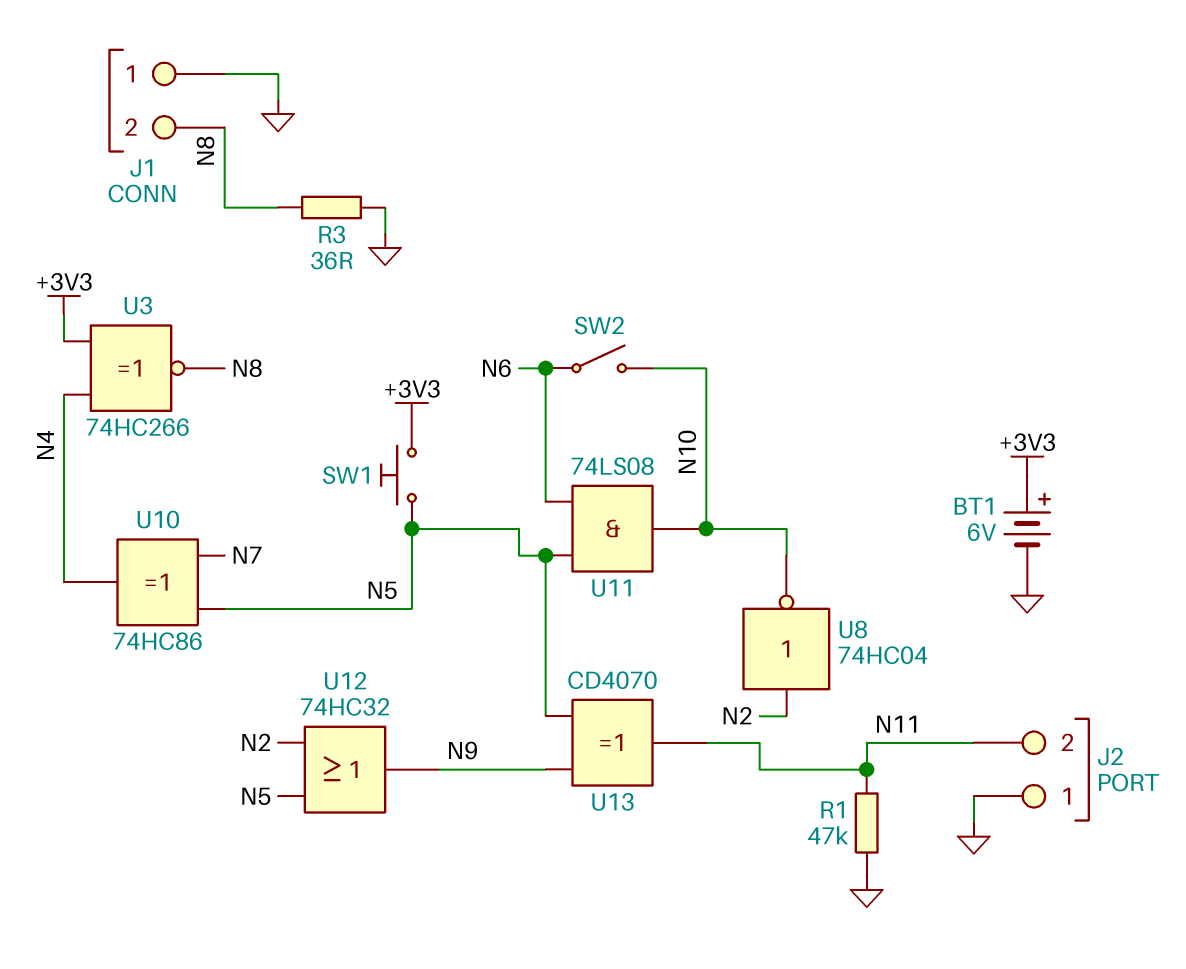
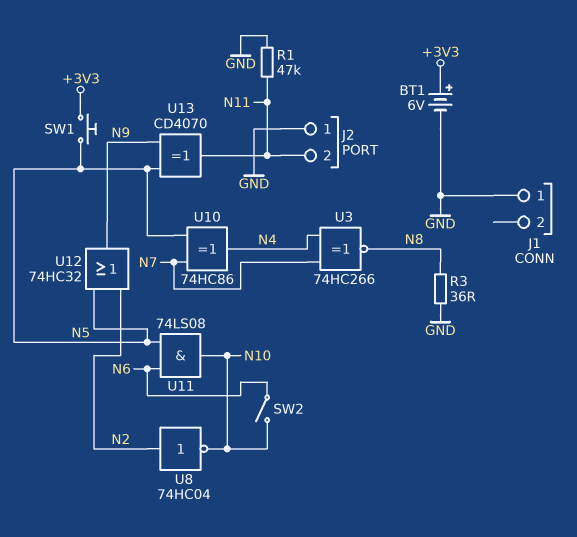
J1 pin 2: N8 -> none
U3: XNOR 74HC266 (in +3V3, in N4, out N8) -> XNOR 74HC266 (in N4, in N7, out N8)

